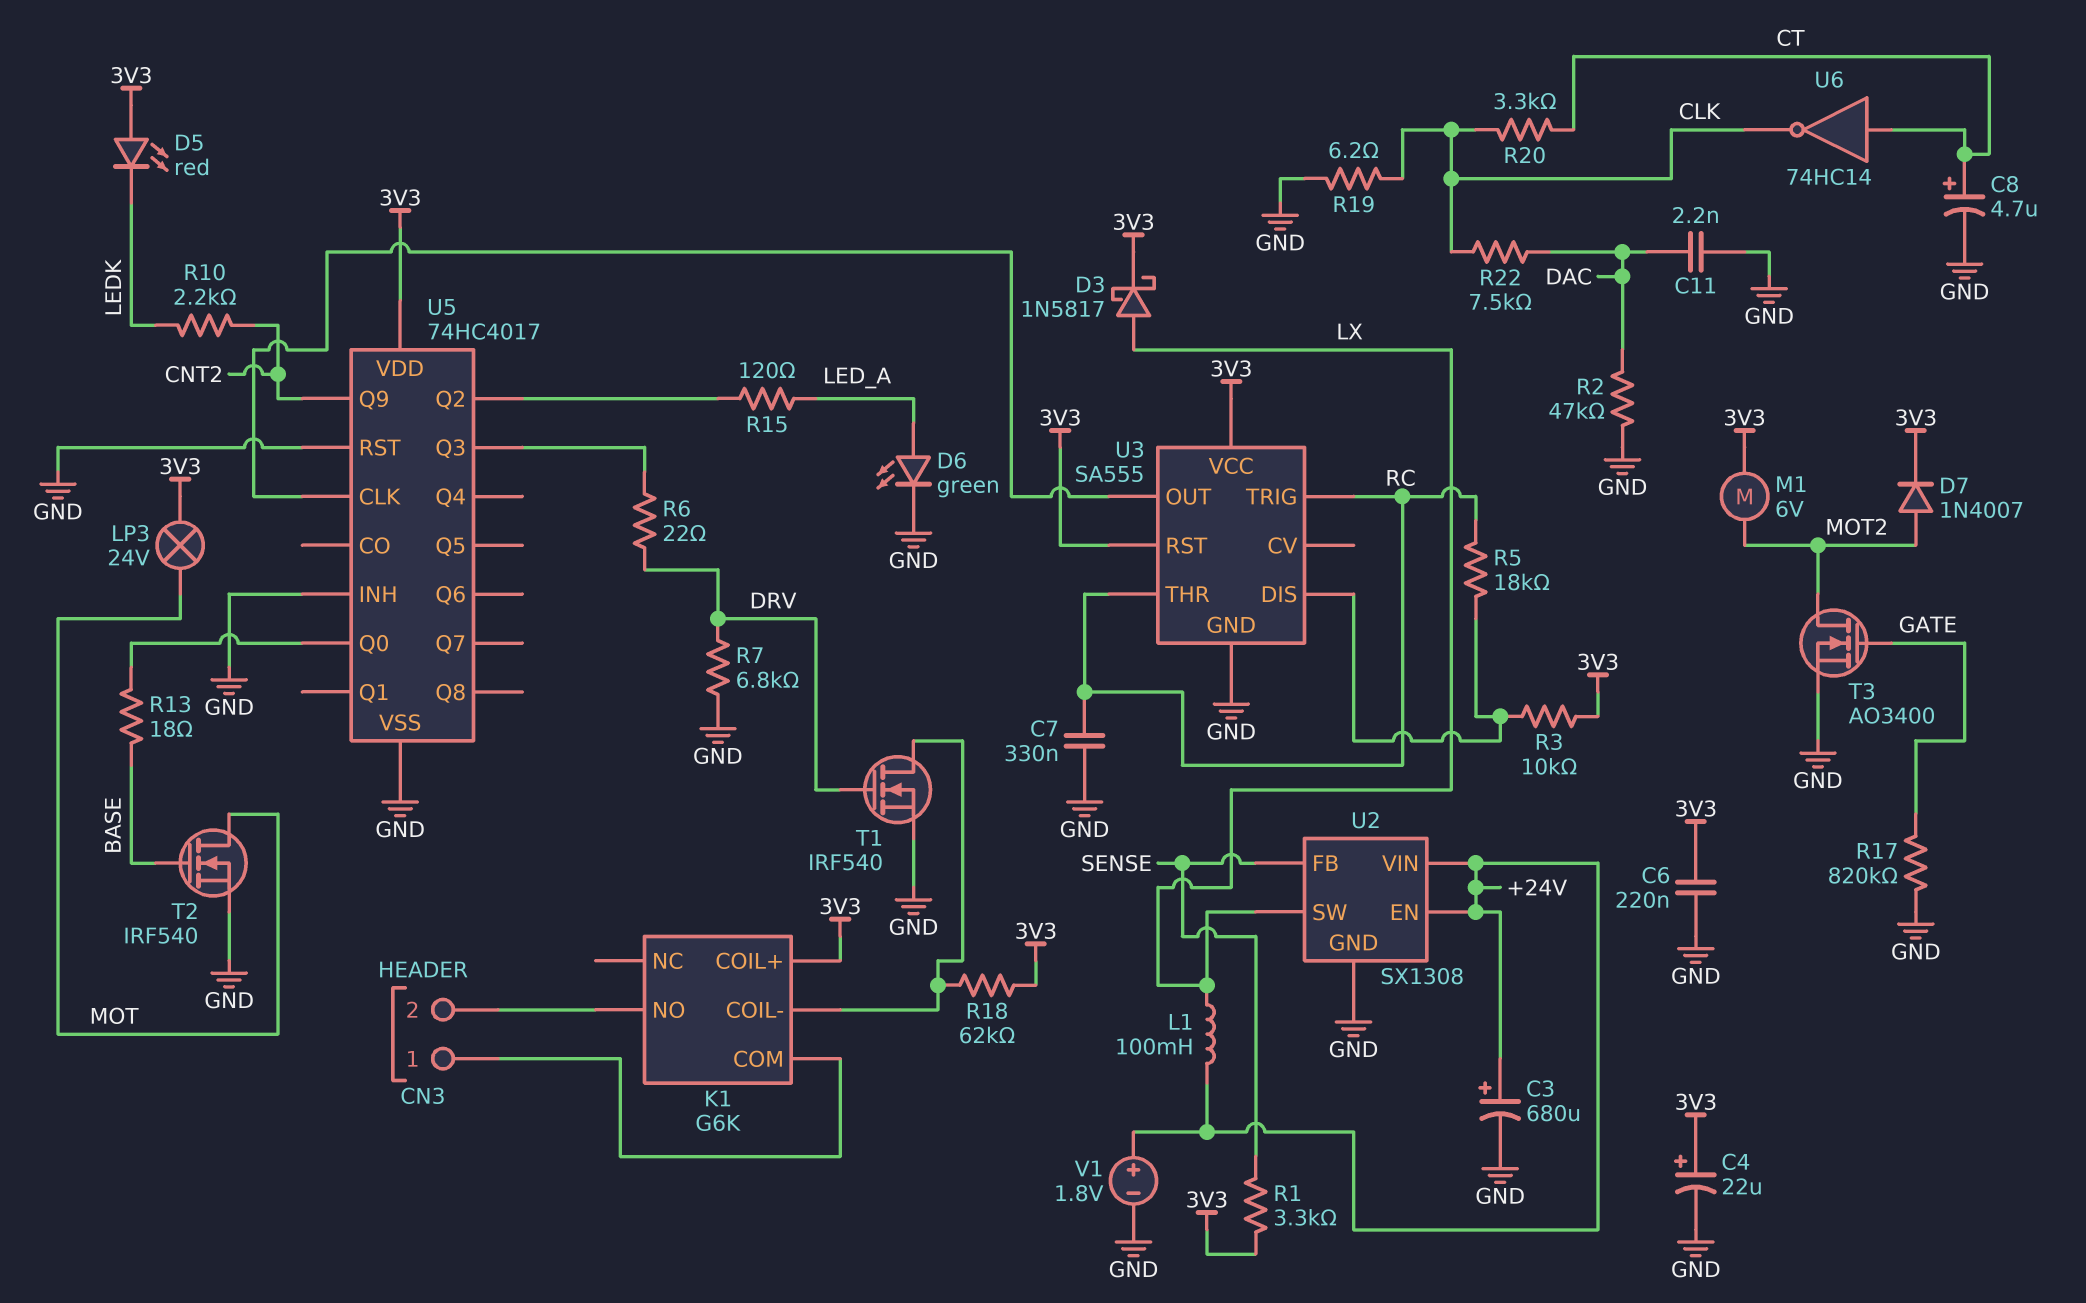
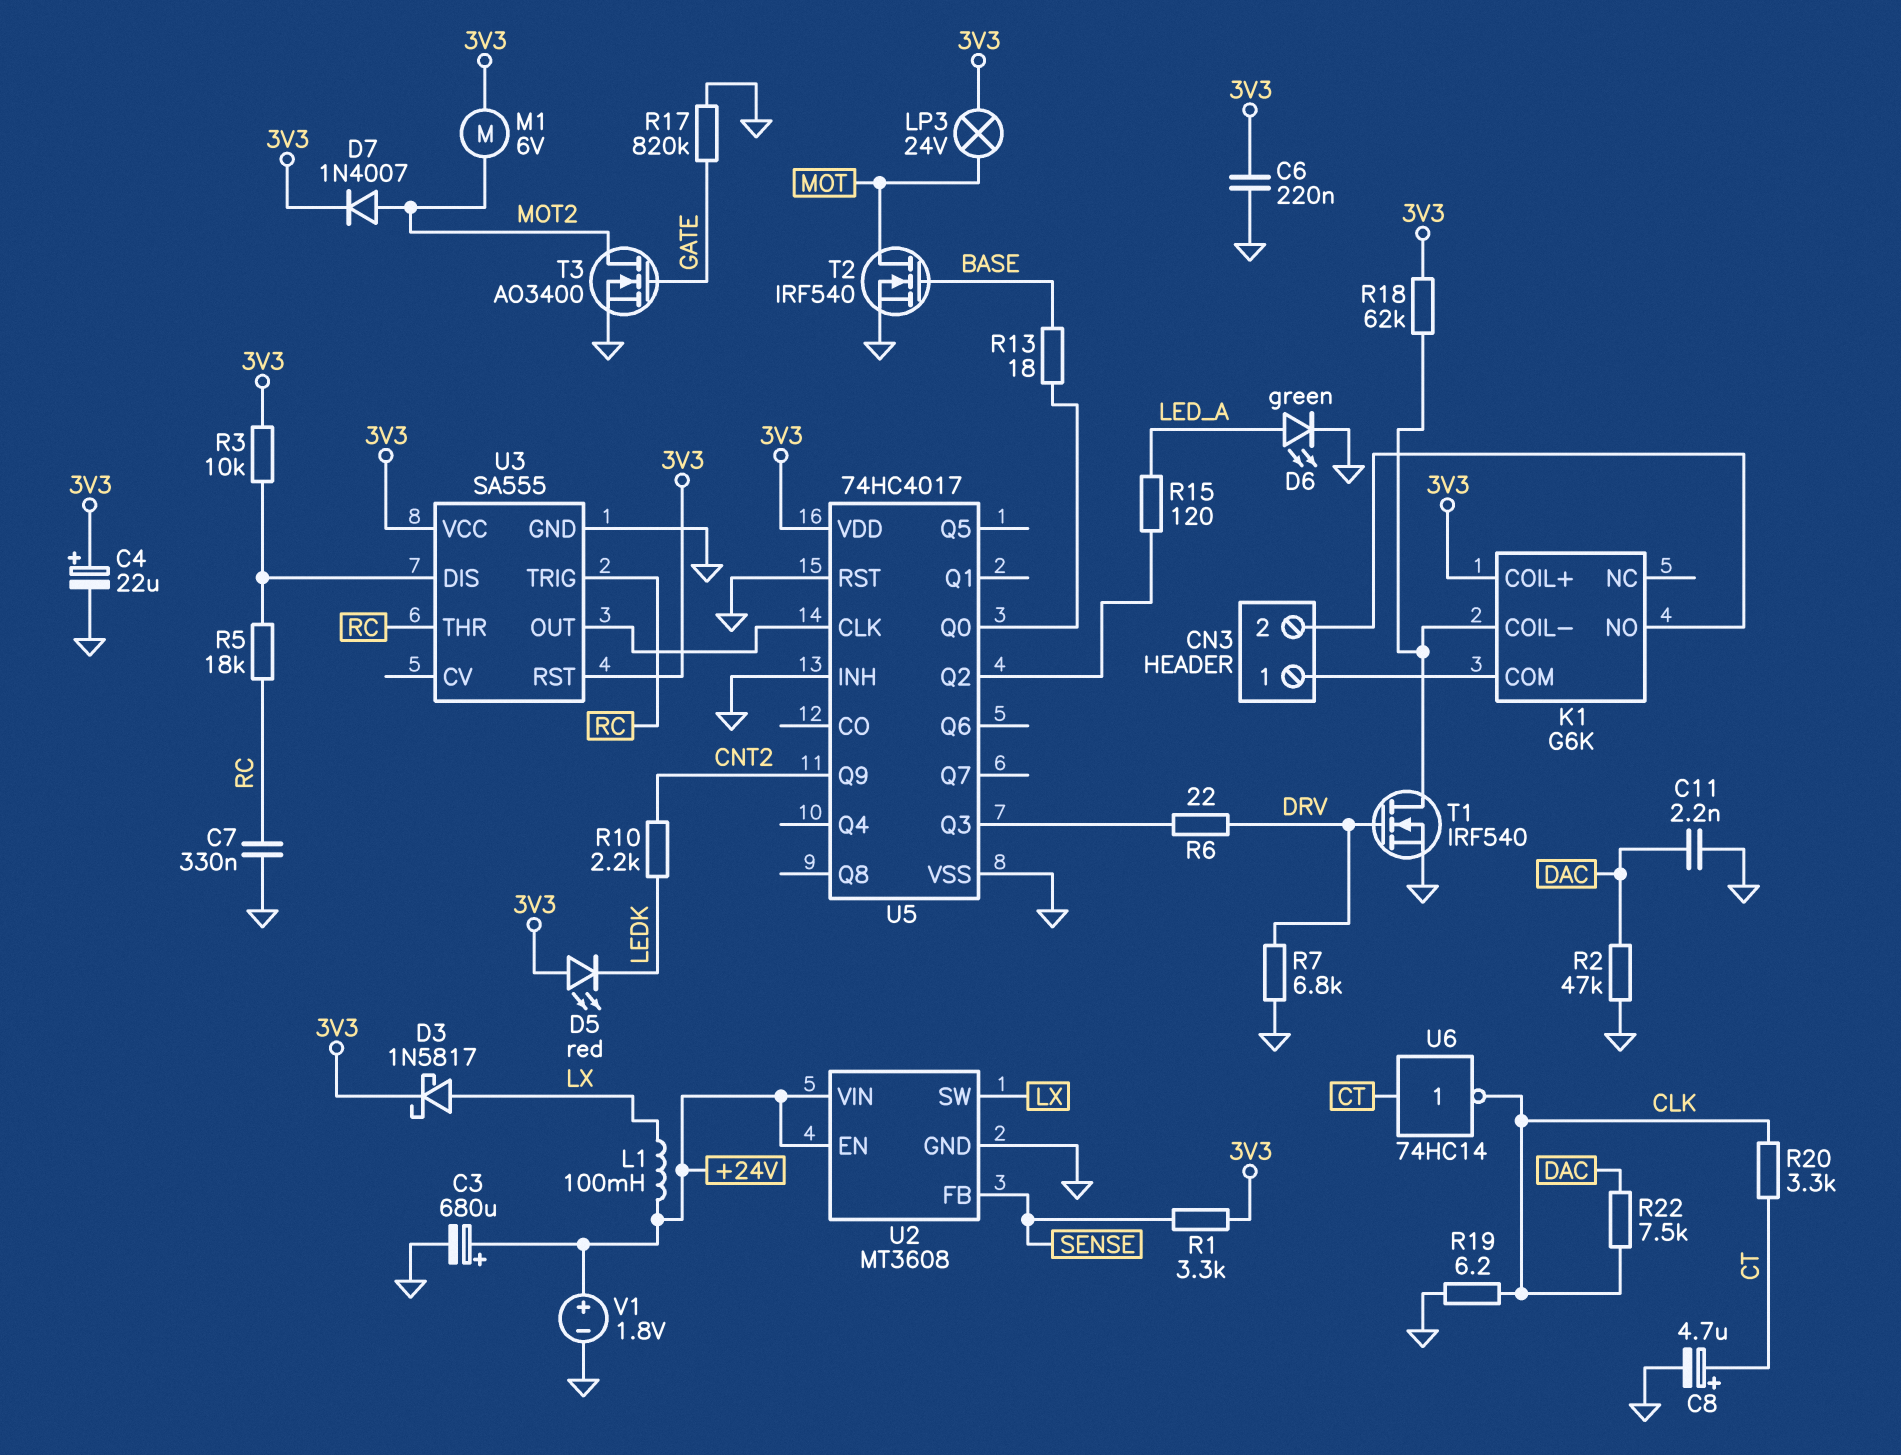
U2: SX1308 -> MT3608

